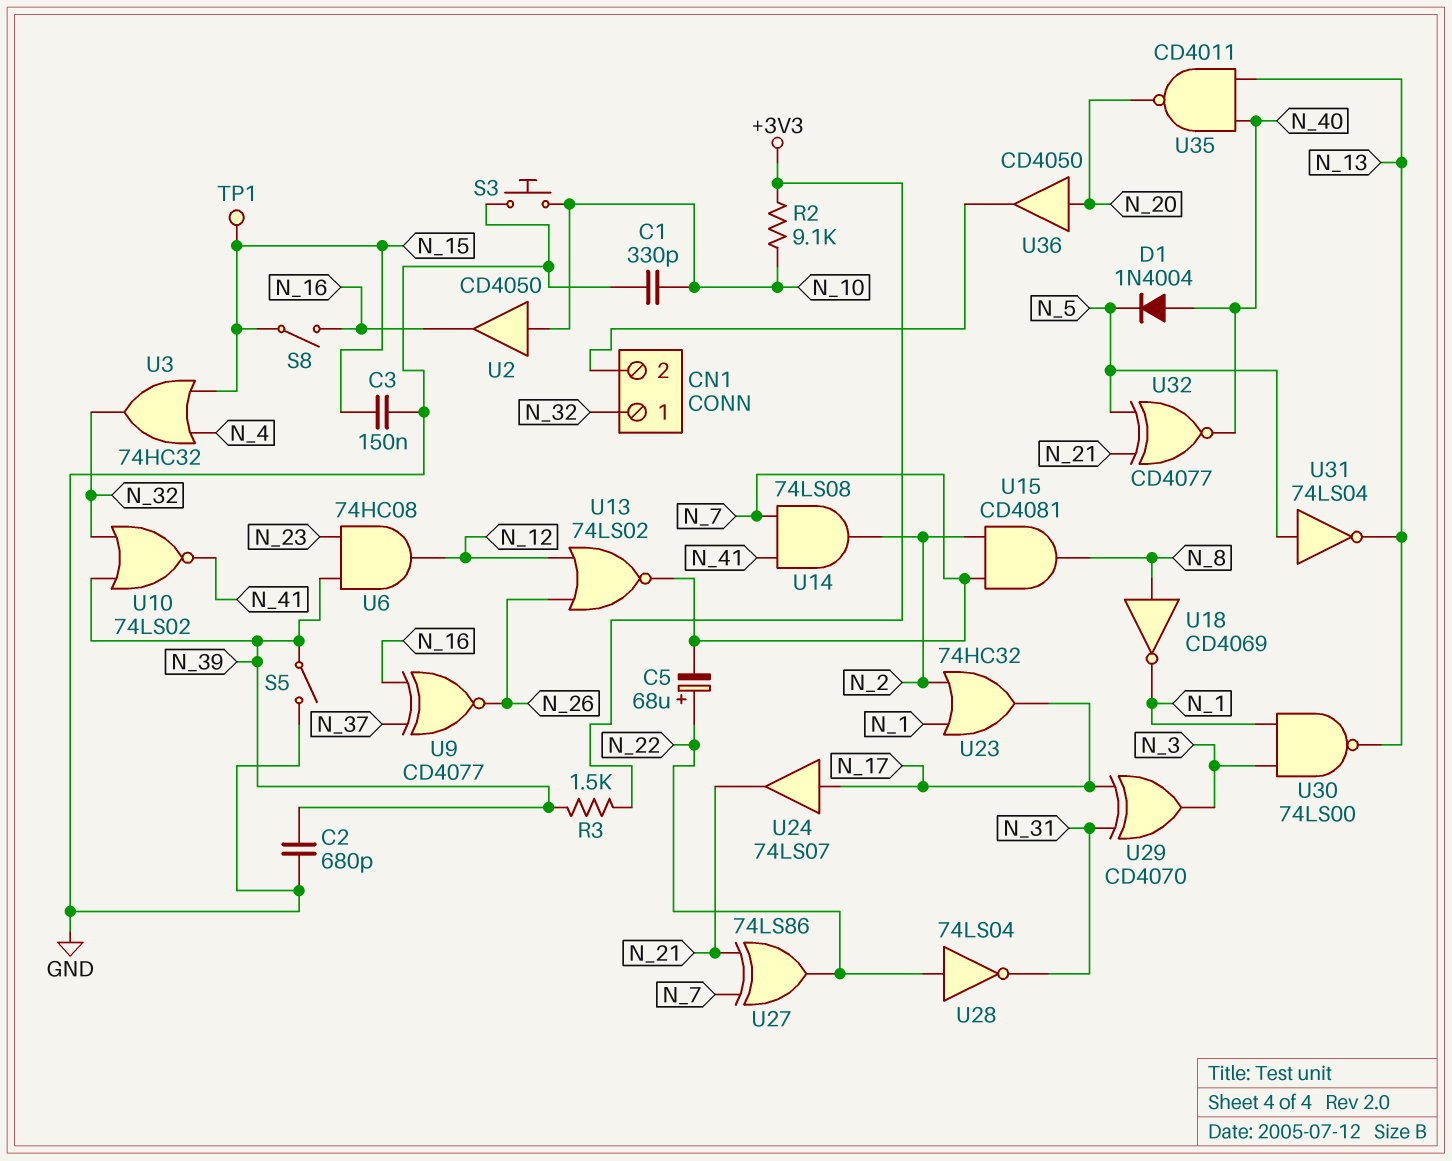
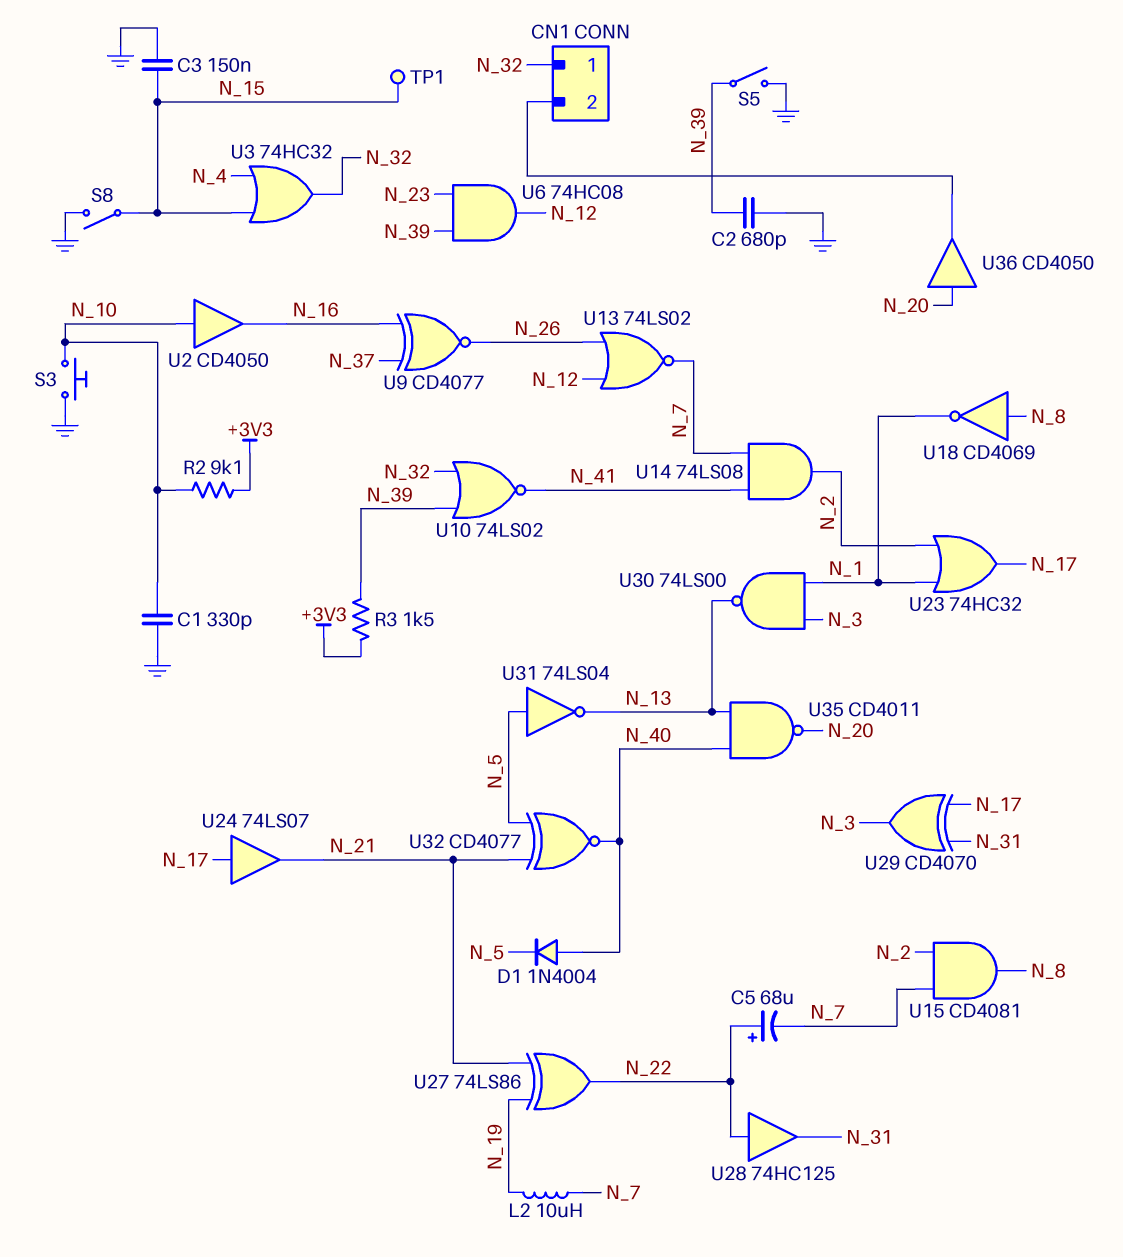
L2: none -> 10uH (N_7, N_19)
S8: switch (N_15, N_16) -> switch (GND, N_15)
U27: XOR 74LS86 (in N_7, in N_21, out N_22) -> XOR 74LS86 (in N_19, in N_21, out N_22)
U28: NOT 74LS04 (in N_22, out N_31) -> buffer 74HC125 (in N_22, out N_31)

